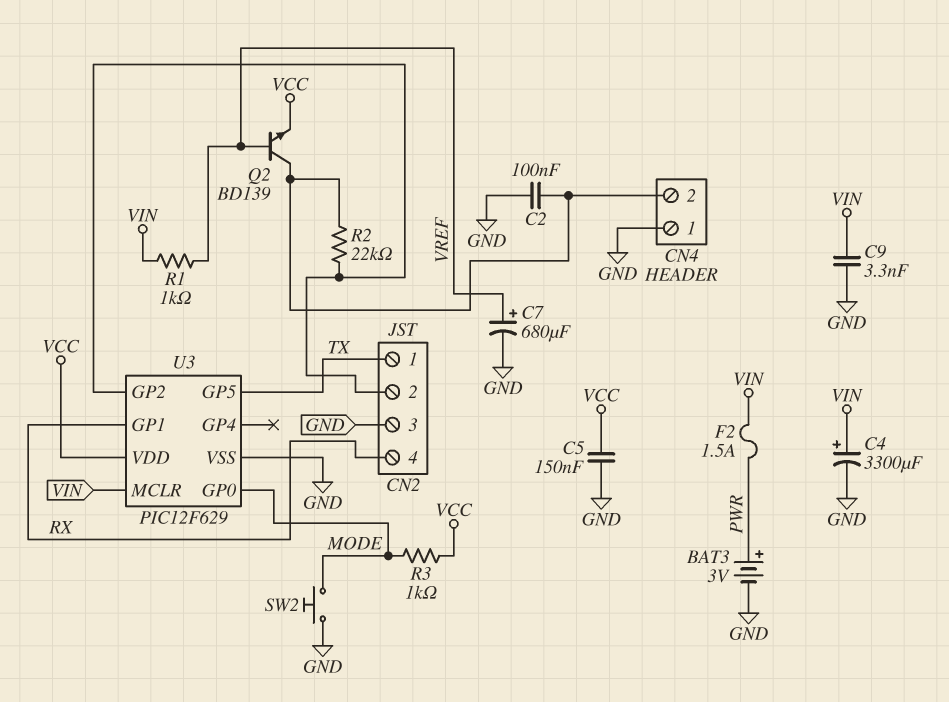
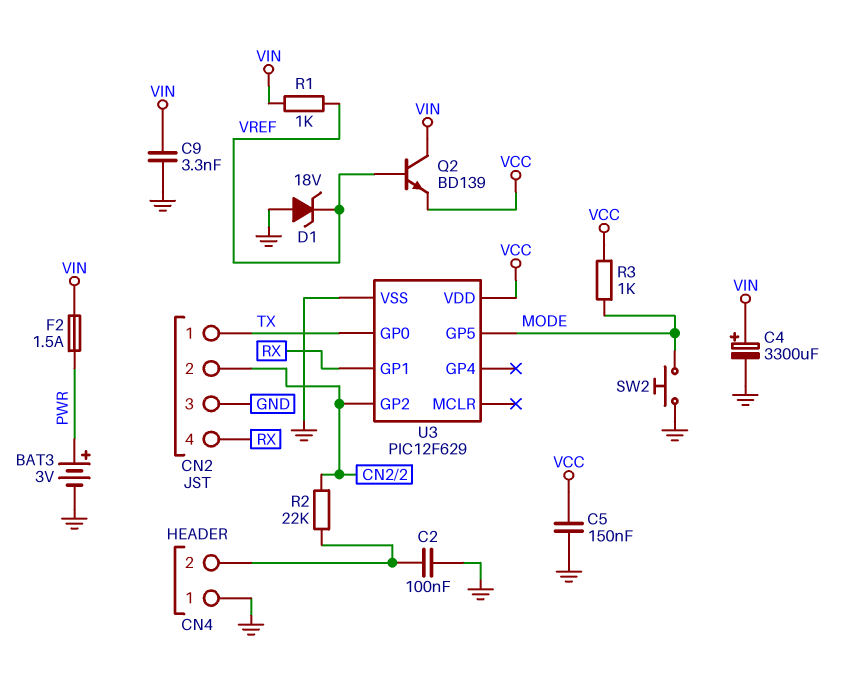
C7: 680uF (plus VREF, minus GND) -> none
D1: none -> zener 18V (A GND, K VREF)
Q2: NPN BD139 (B VREF, C CN4/2, E VCC) -> NPN BD139 (B VREF, C VIN, E VCC)
U3 pin GP0: MODE -> TX
U3 pin GP5: TX -> MODE
U3 pin MCLR: VIN -> none

